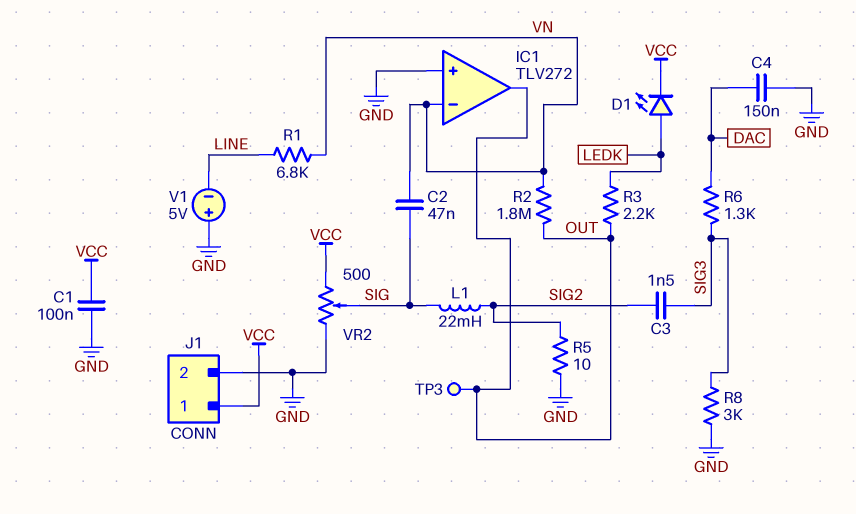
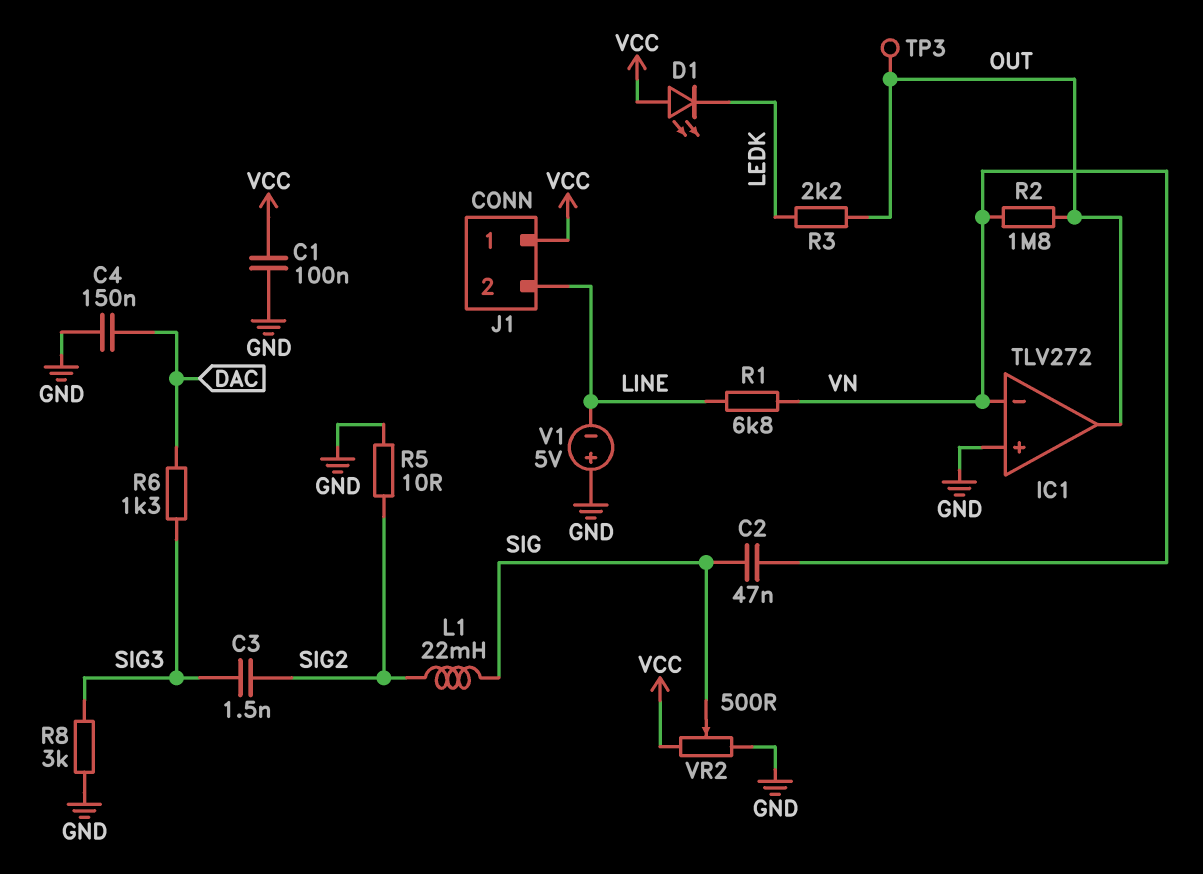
D1: LED (A LEDK, K VCC) -> LED (A VCC, K LEDK)
J1 pin 2: GND -> LINE

